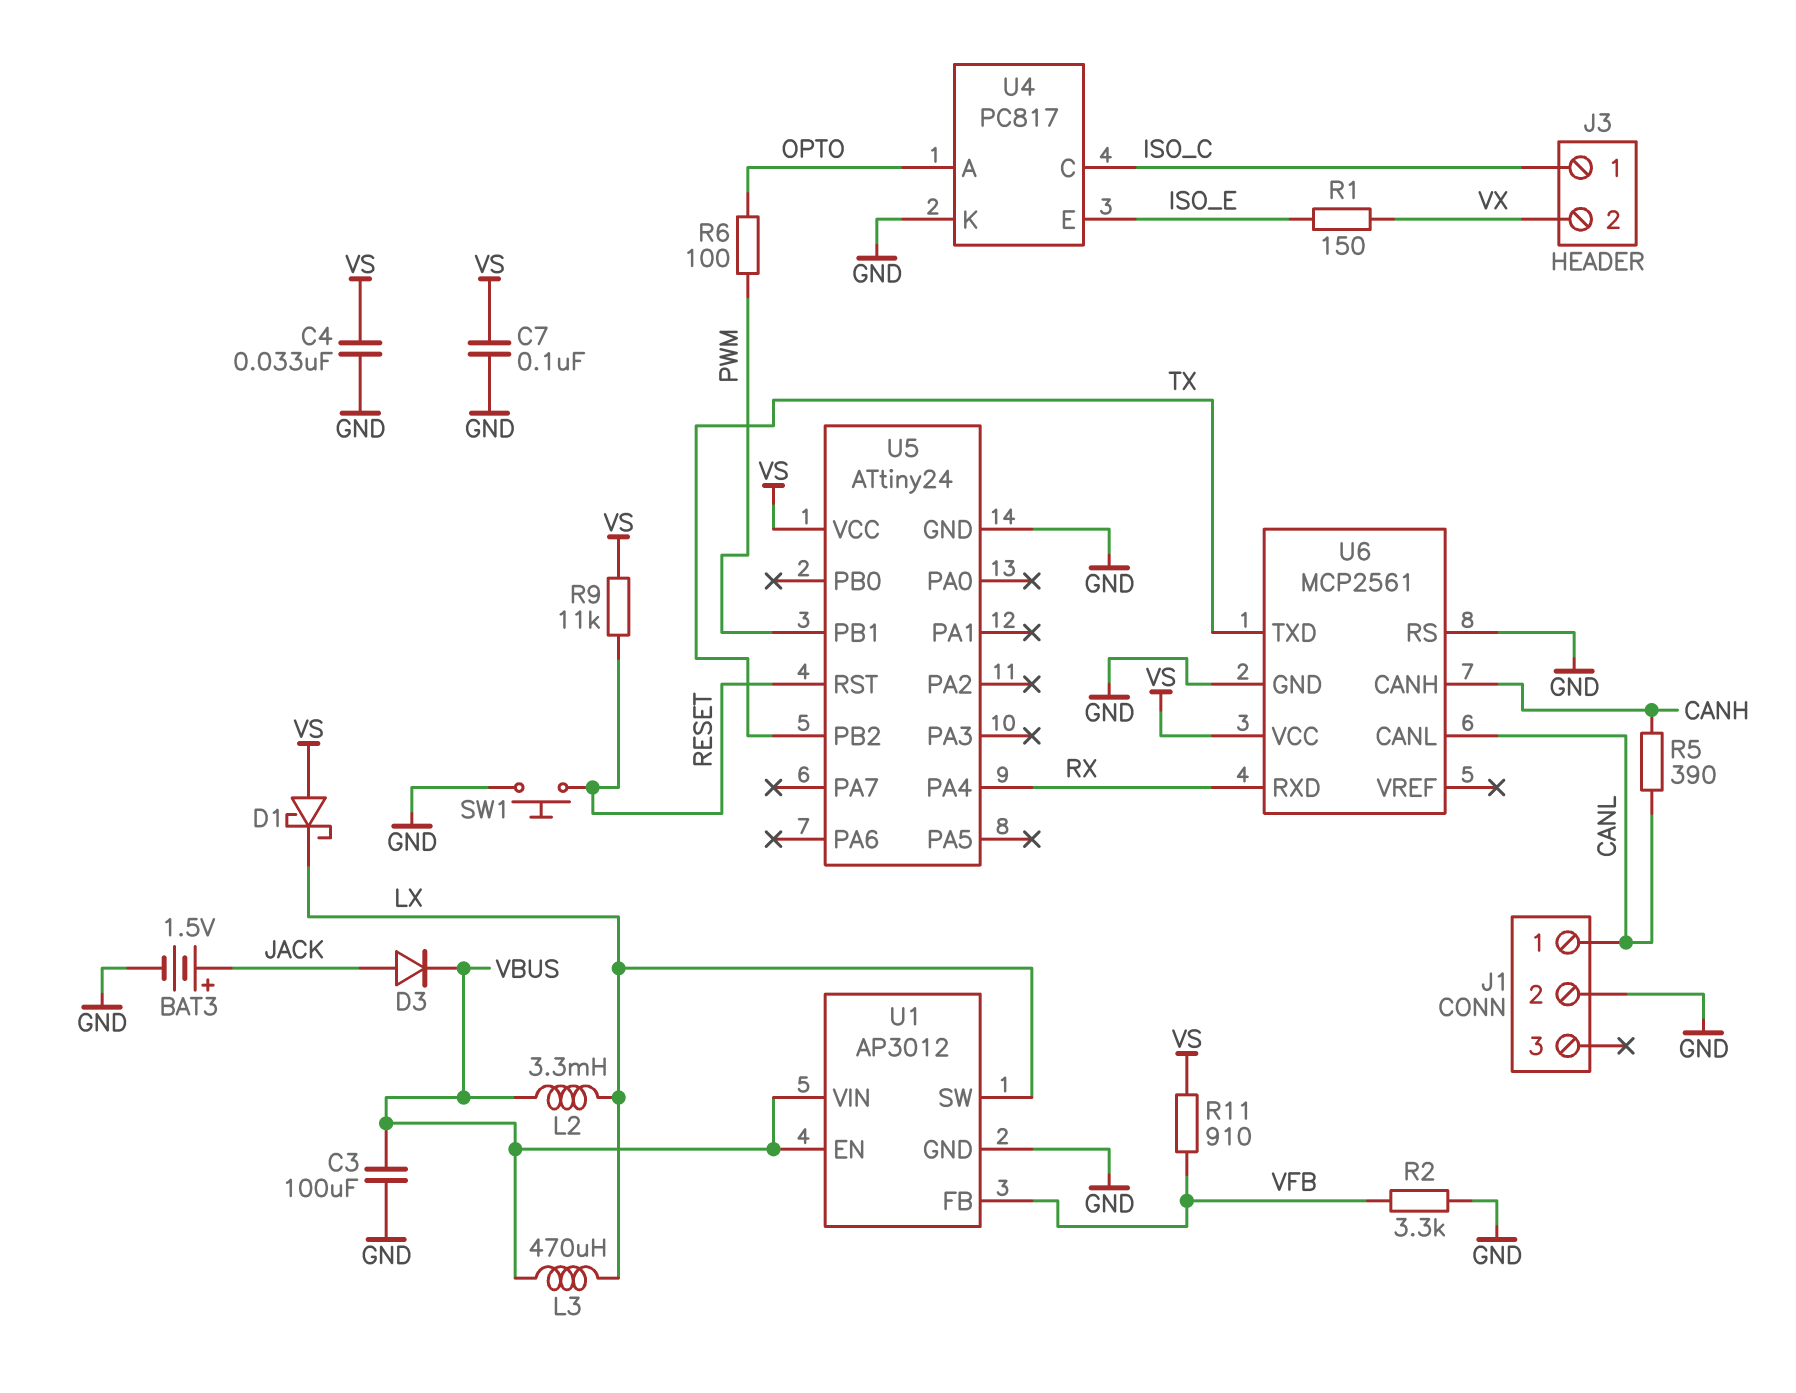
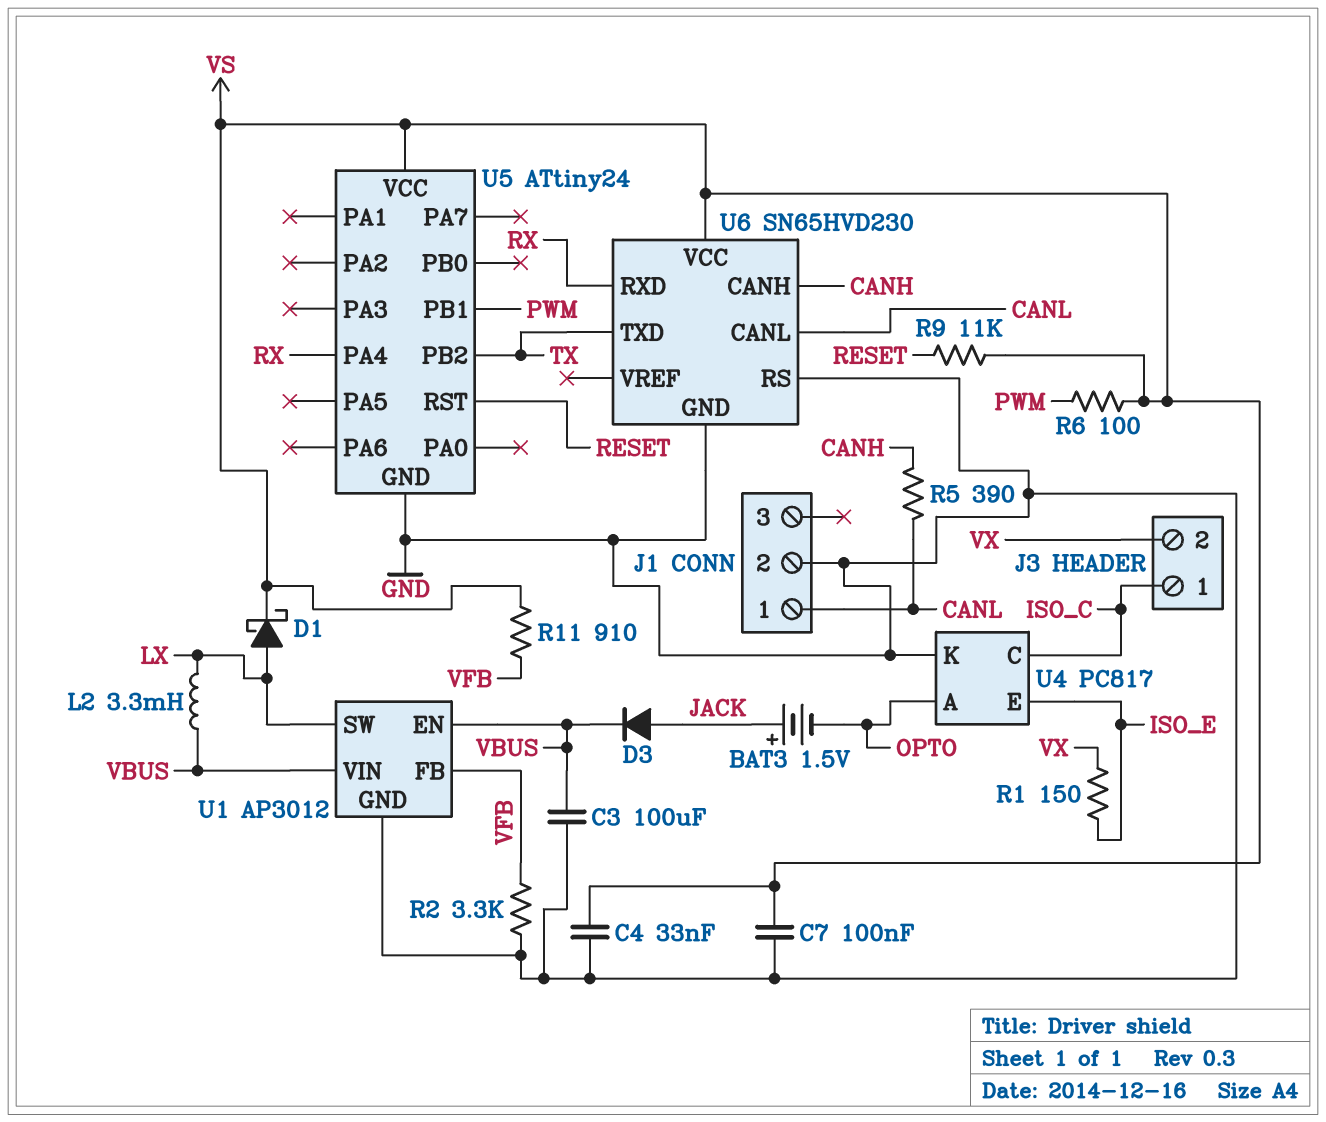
BAT3: 1.5V (plus JACK, minus GND) -> 1.5V (plus JACK, minus OPTO)
D1: schottky (A VS, K LX) -> schottky (A LX, K VS)
L3: 470uH (LX, VBUS) -> none
R6: 100 (OPTO, PWM) -> 100 (PWM, VS)
SW1: button (GND, RESET) -> none
U6: MCP2561 -> SN65HVD230

